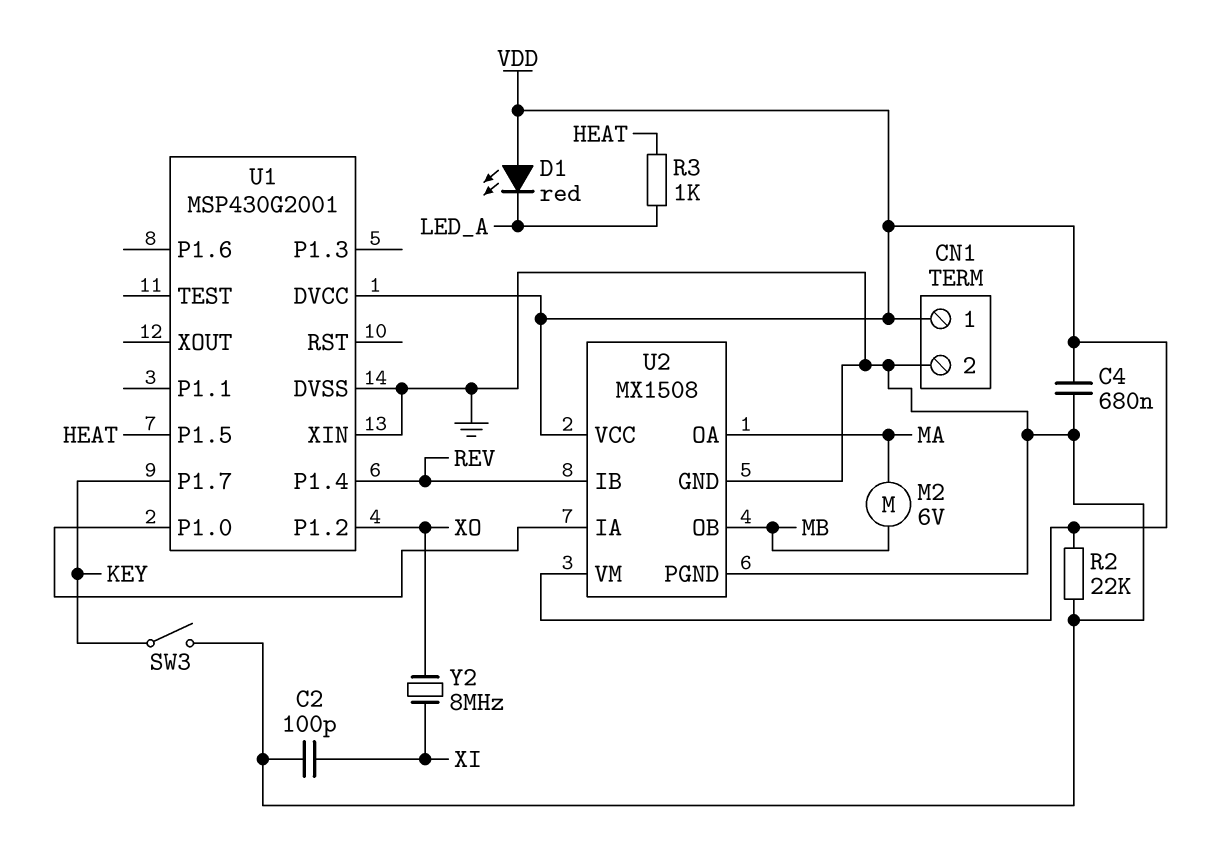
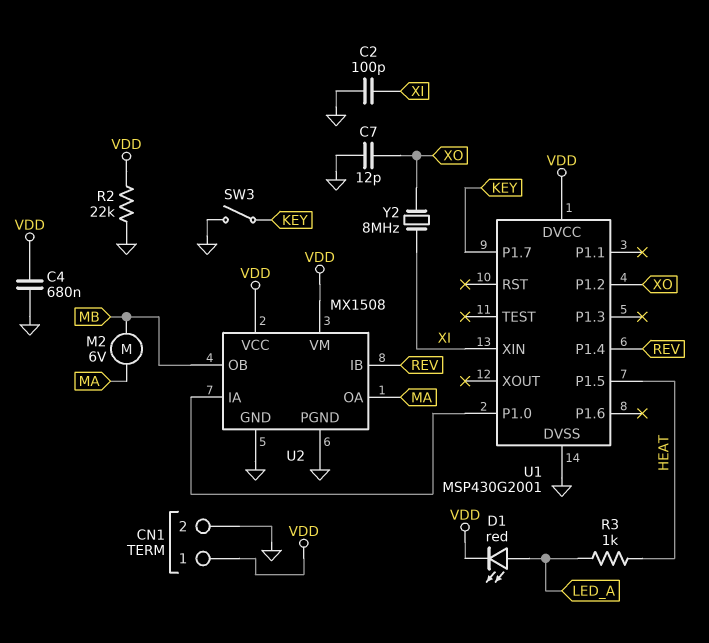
C7: none -> 12pF (GND, XO)
D1: LED red (A VDD, K LED_A) -> LED red (A LED_A, K VDD)
U1 pin XIN: GND -> XI

